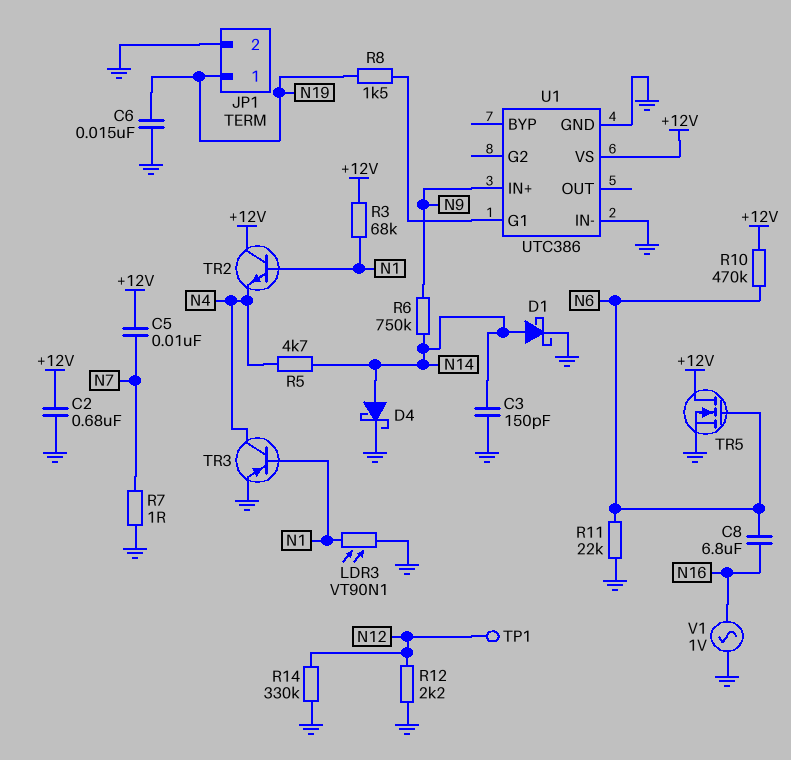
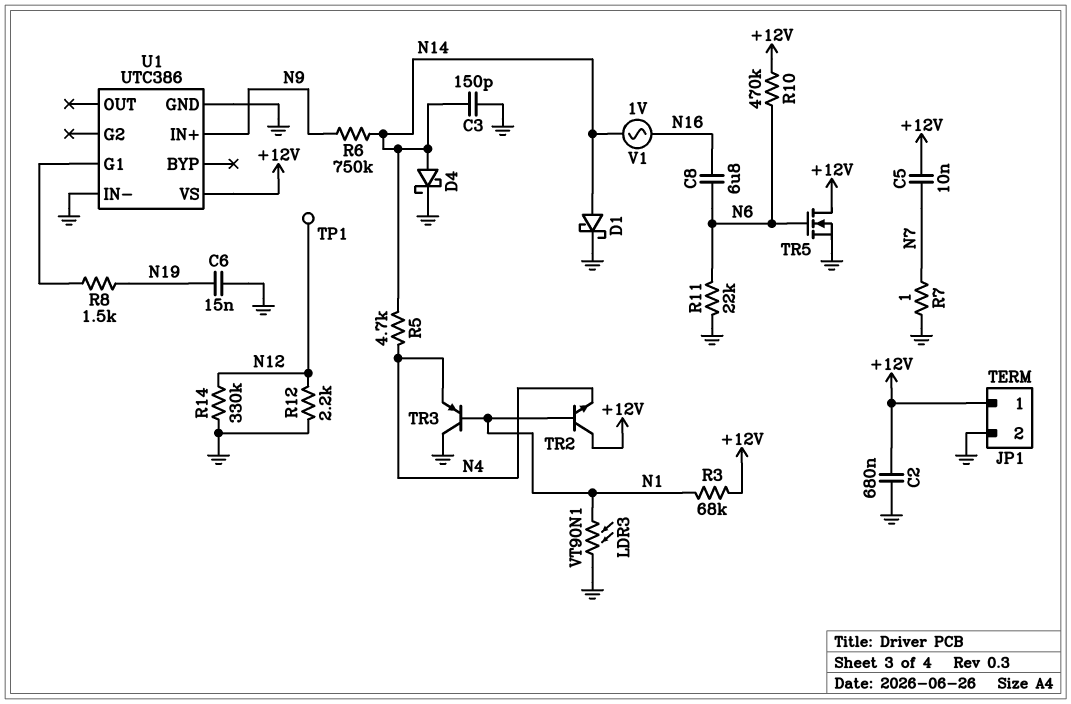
JP1 pin 1: N19 -> +12V
TR3: PNP (B N1, C N4, E GND) -> PNP (B N1, C GND, E N4)
V1: AC 1V (GND, N16) -> AC 1V (N14, N16)

